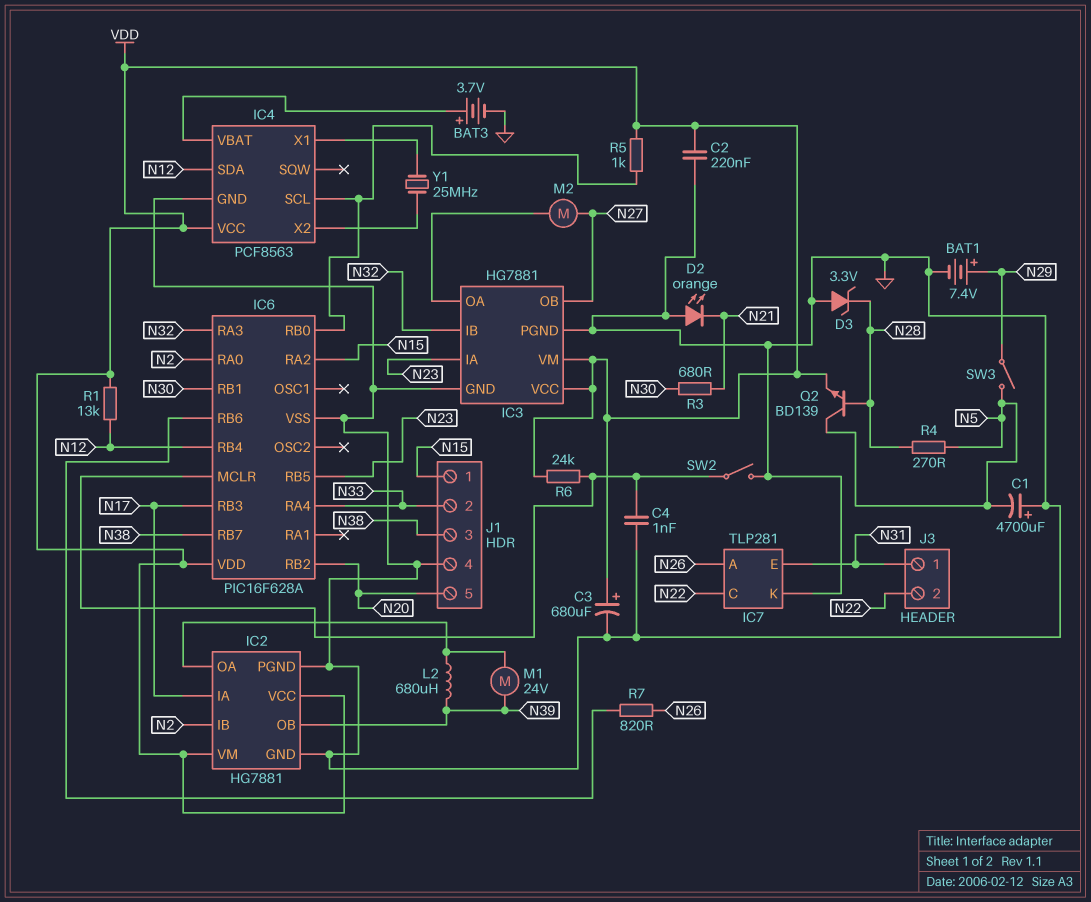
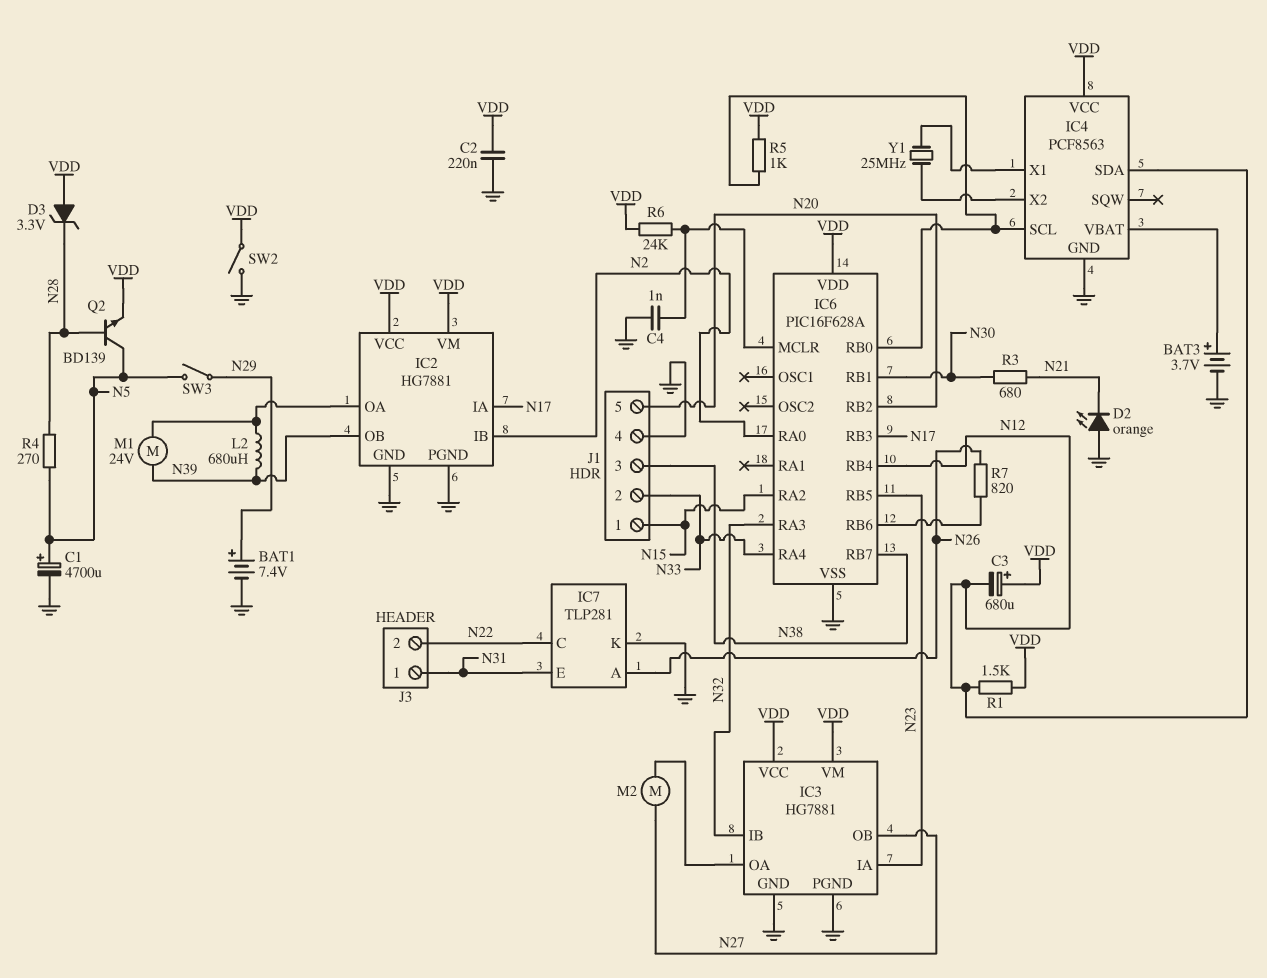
C1: 4700uF (plus GND, minus N5) -> 4700uF (plus N5, minus GND)
C3: 680uF (plus VDD, minus GND) -> 680uF (plus VDD, minus N12)
D3: zener 3.3V (A GND, K N28) -> zener 3.3V (A VDD, K N28)
R1: 13k (N12, VDD) -> 1.5k (N12, VDD)
SW2: switch (GND, IC6/MCLR) -> switch (GND, VDD)

